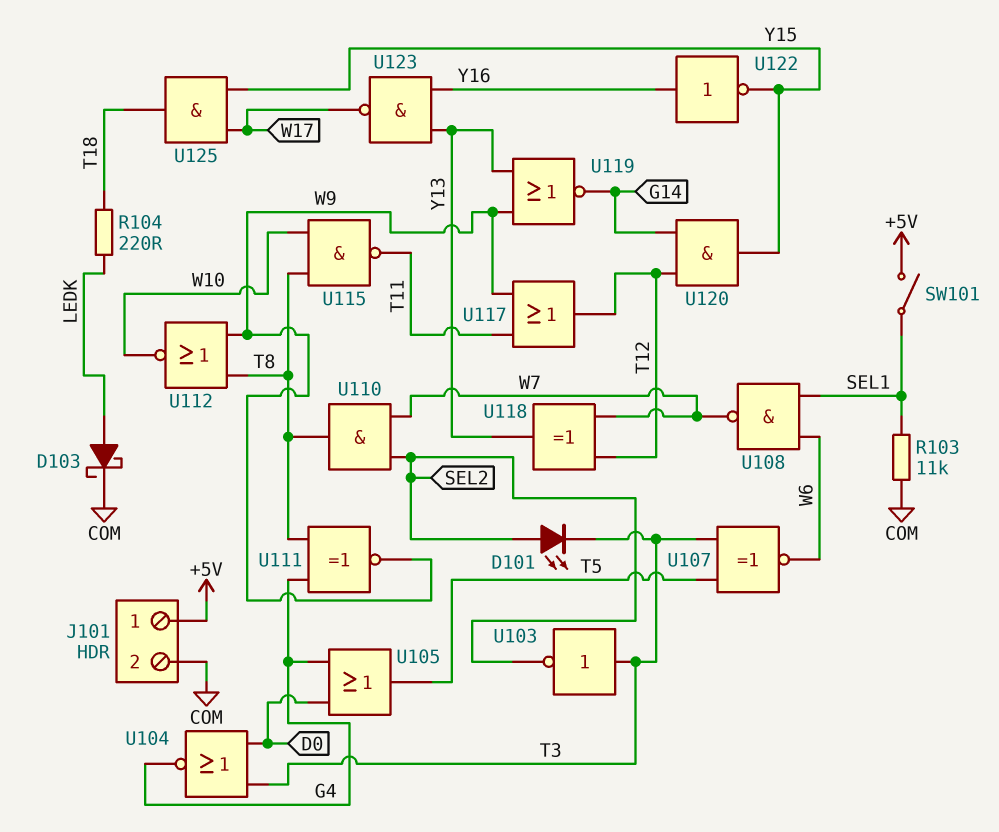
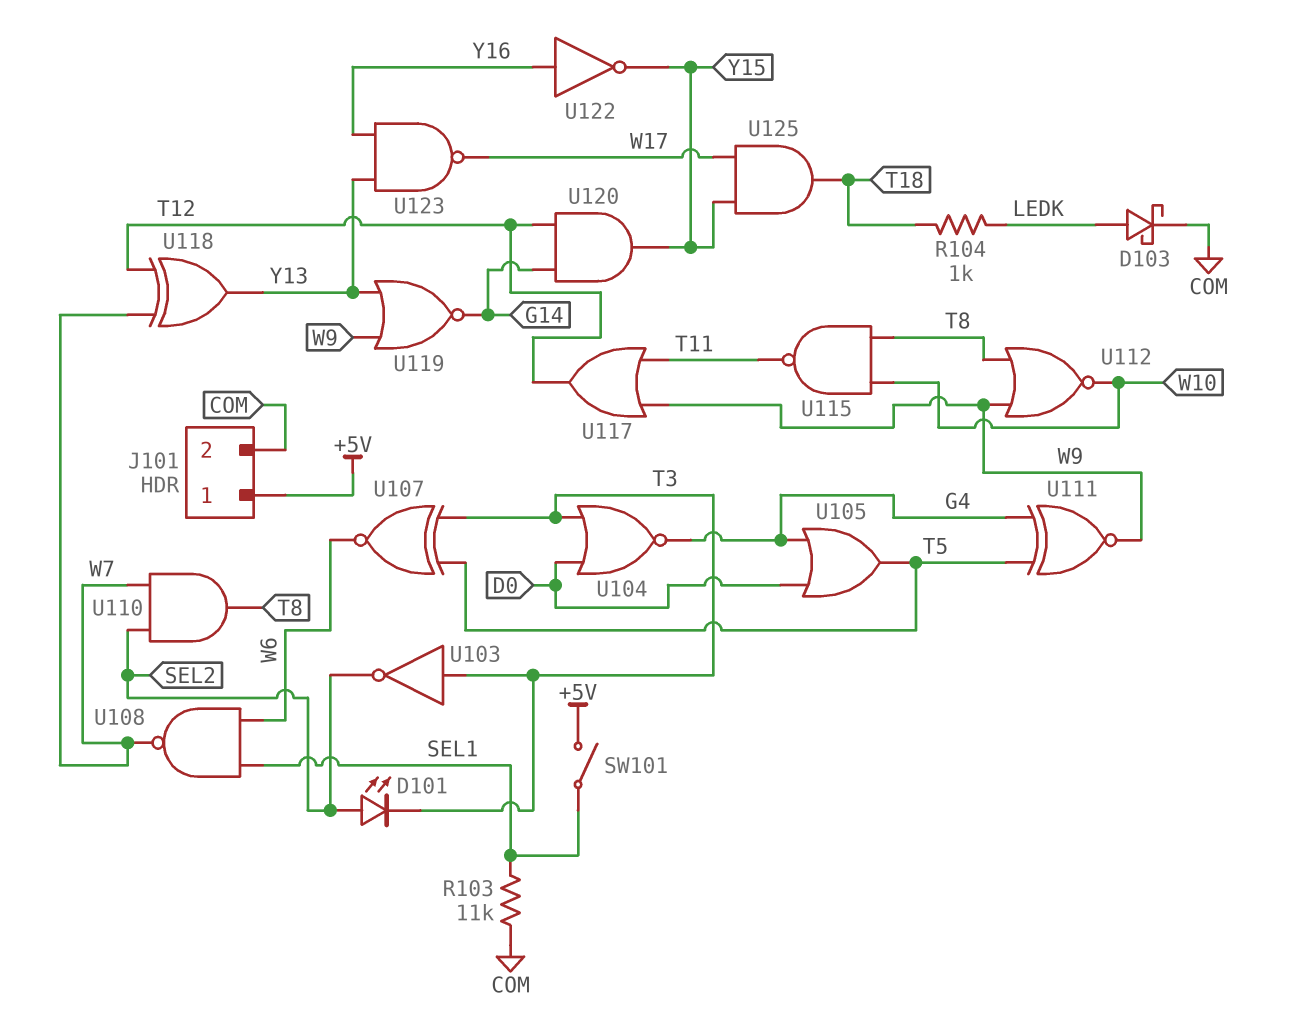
R104: 220 (LEDK, T18) -> 1k (LEDK, T18)
U111: XNOR (in G4, in T8, out W9) -> XNOR (in G4, in T5, out W9)

